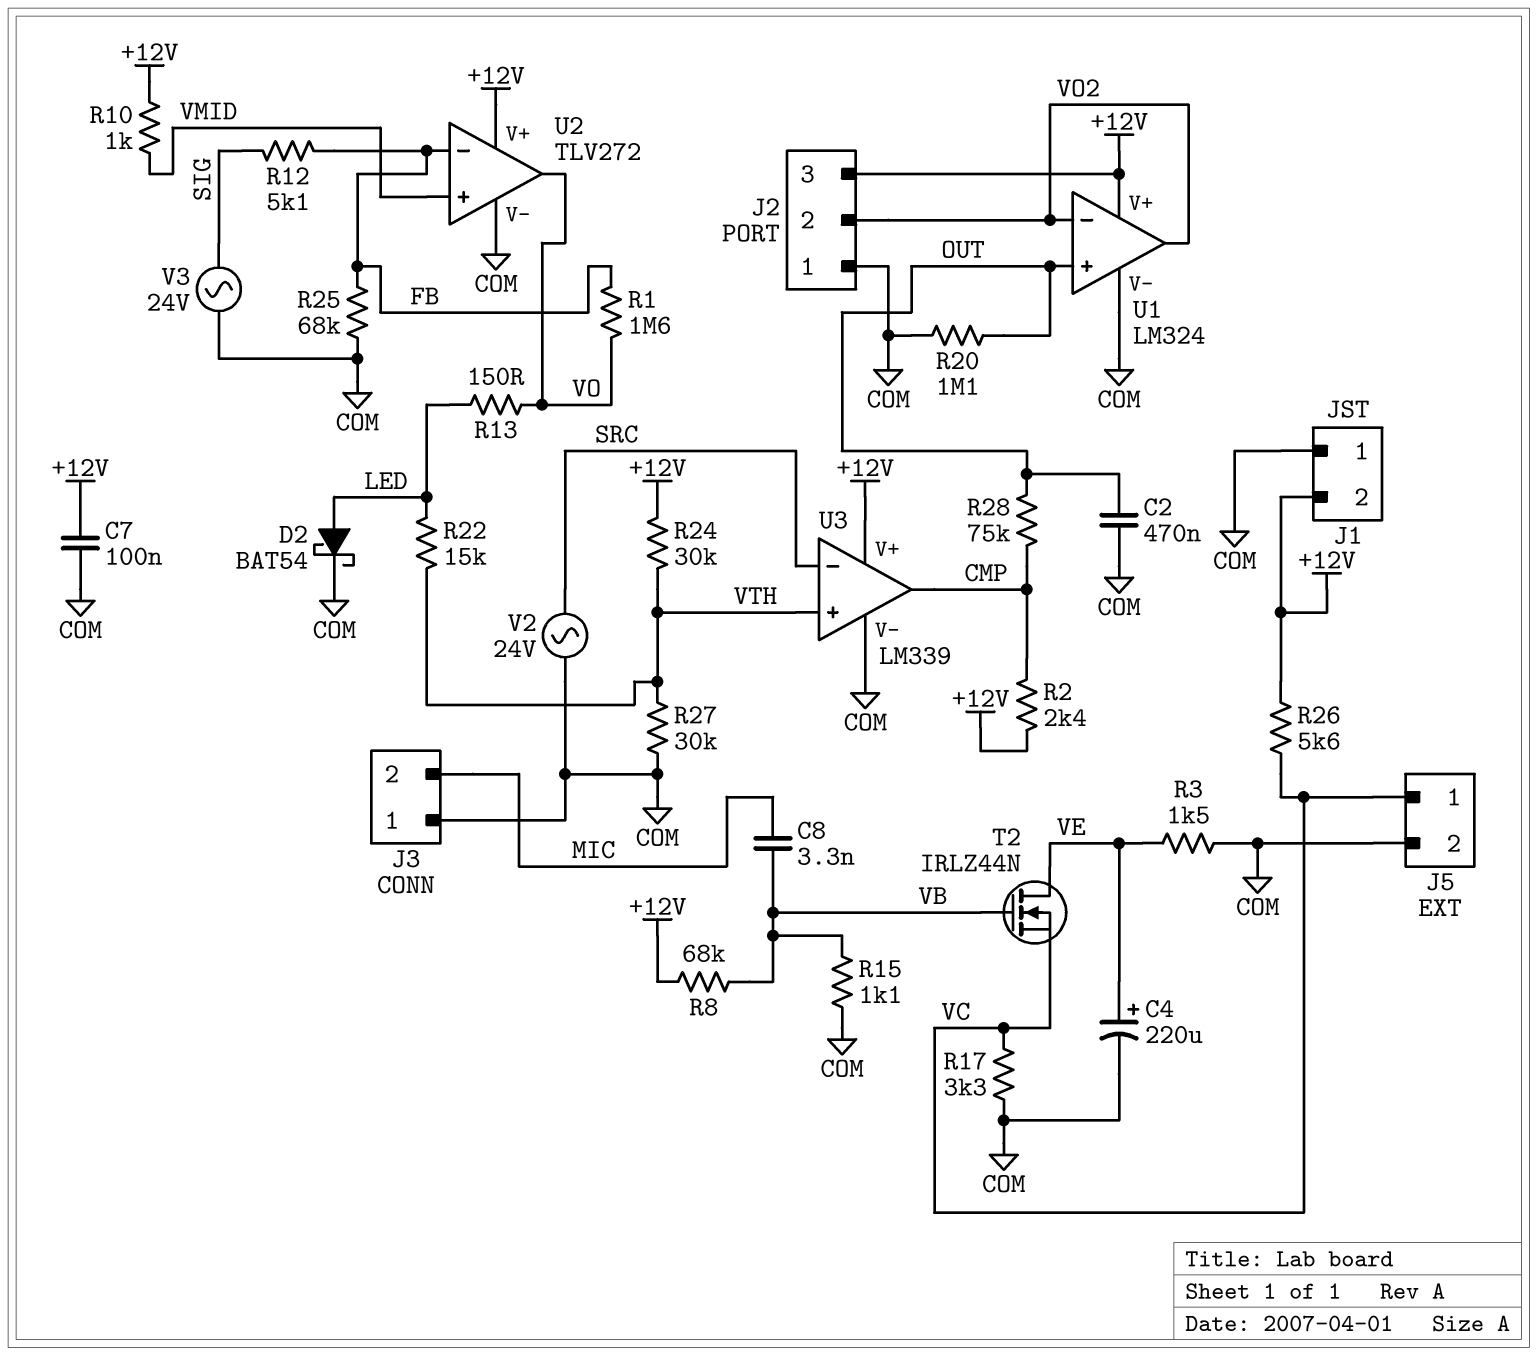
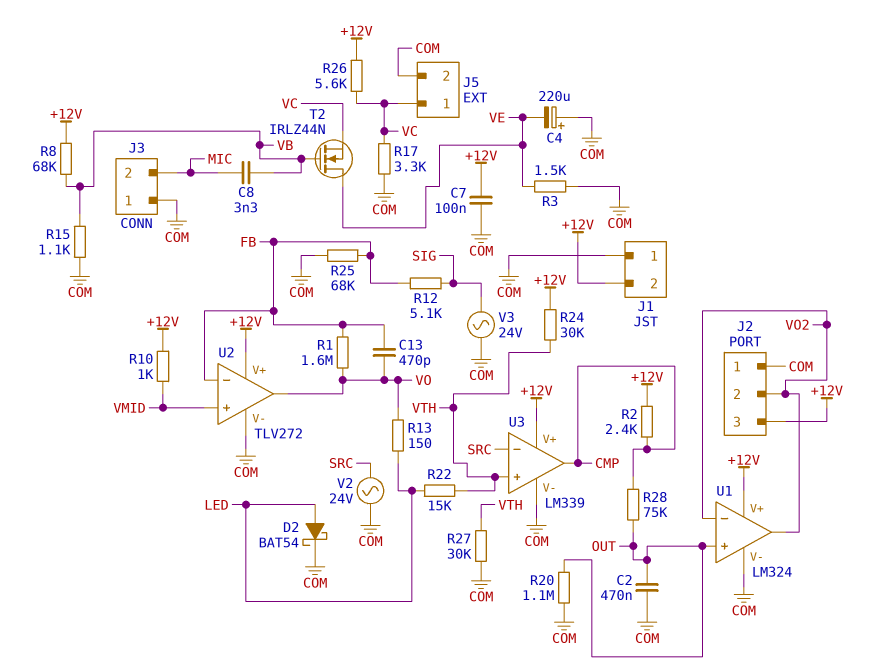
C4: 220uF (plus VE, minus COM) -> 220uF (plus COM, minus VE)
C13: none -> 470pF (FB, VO)

